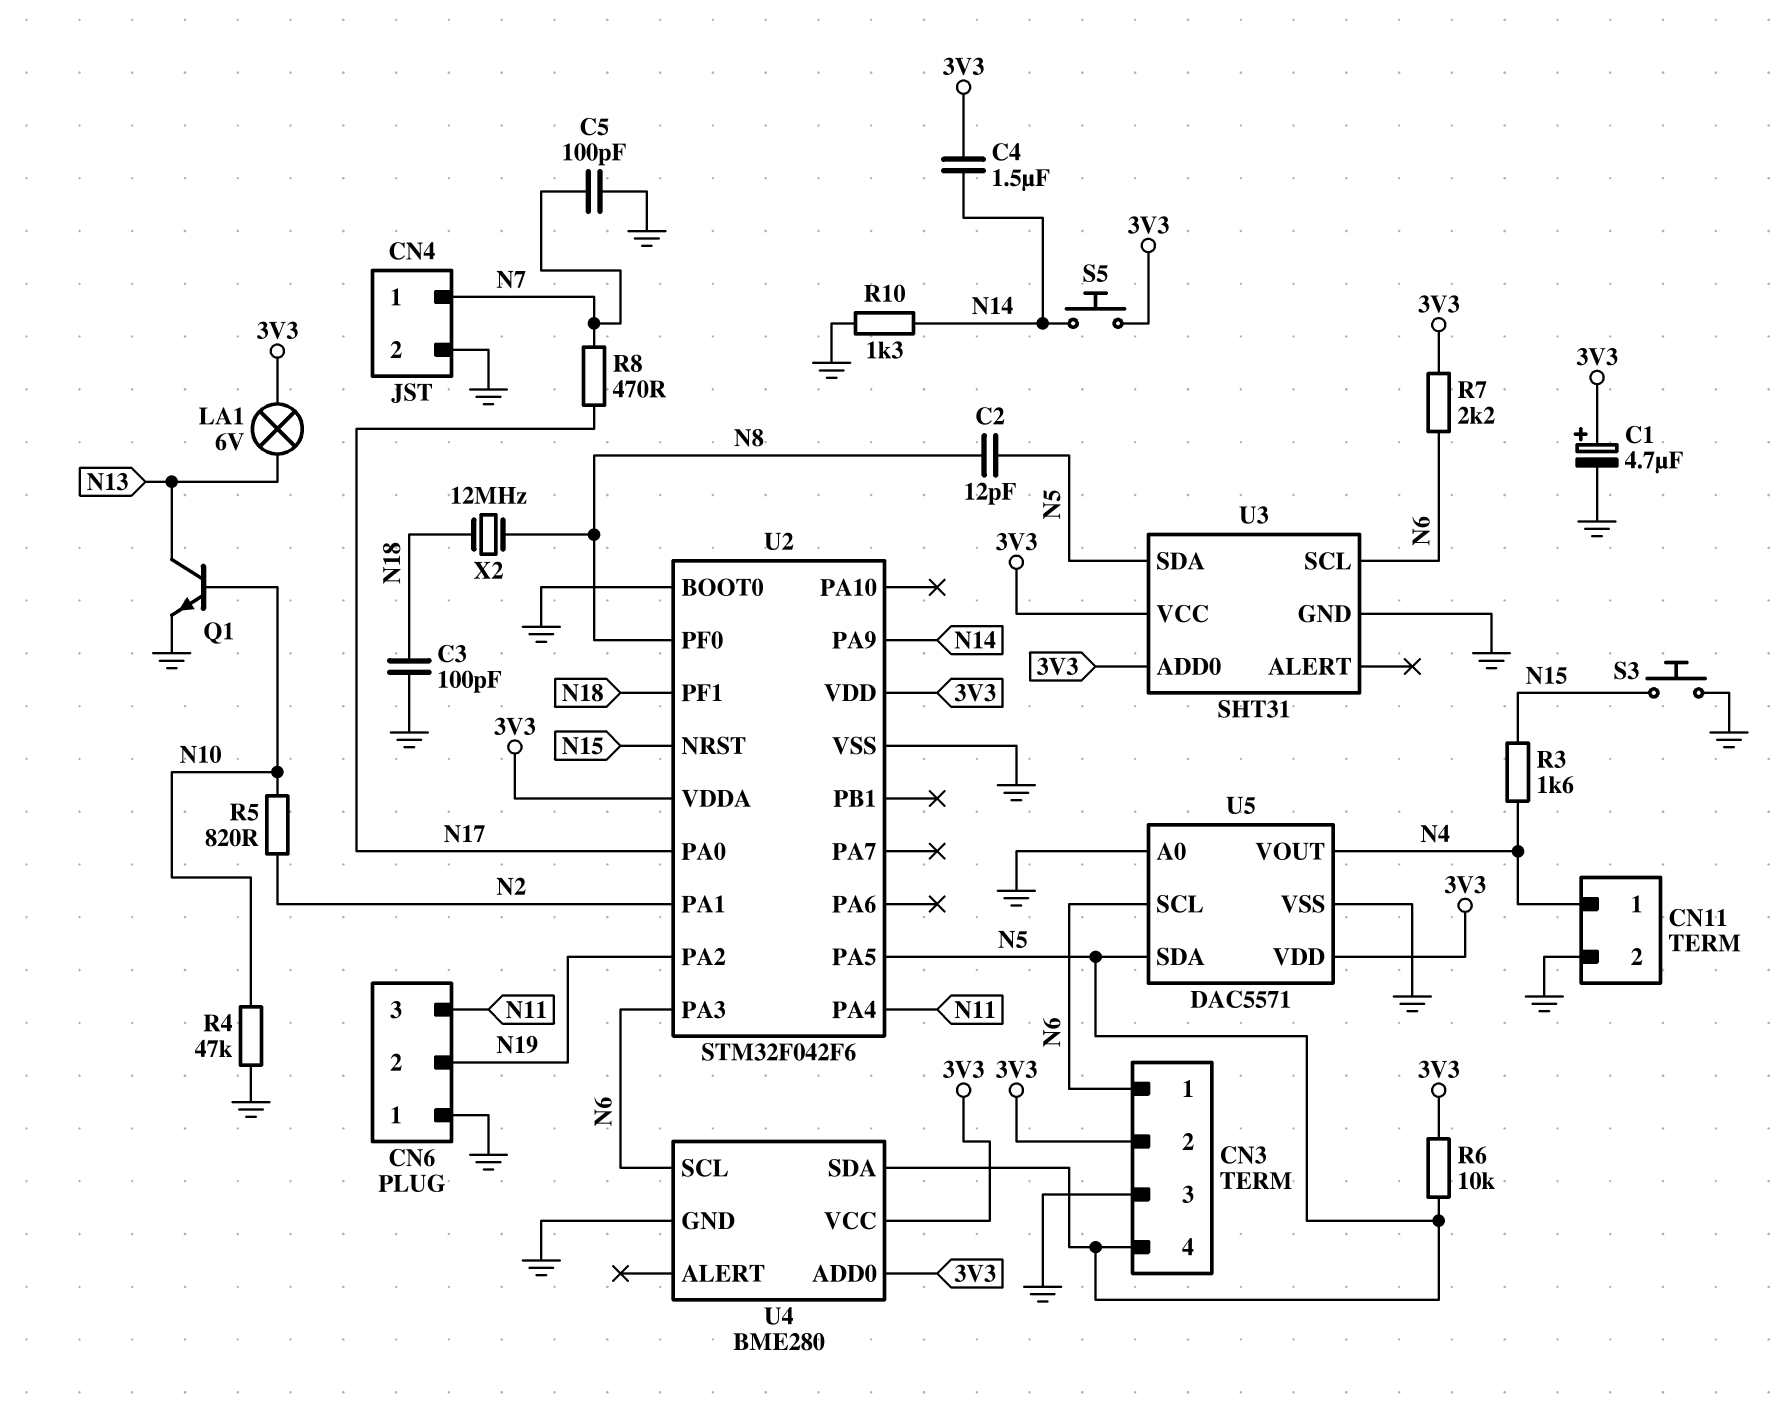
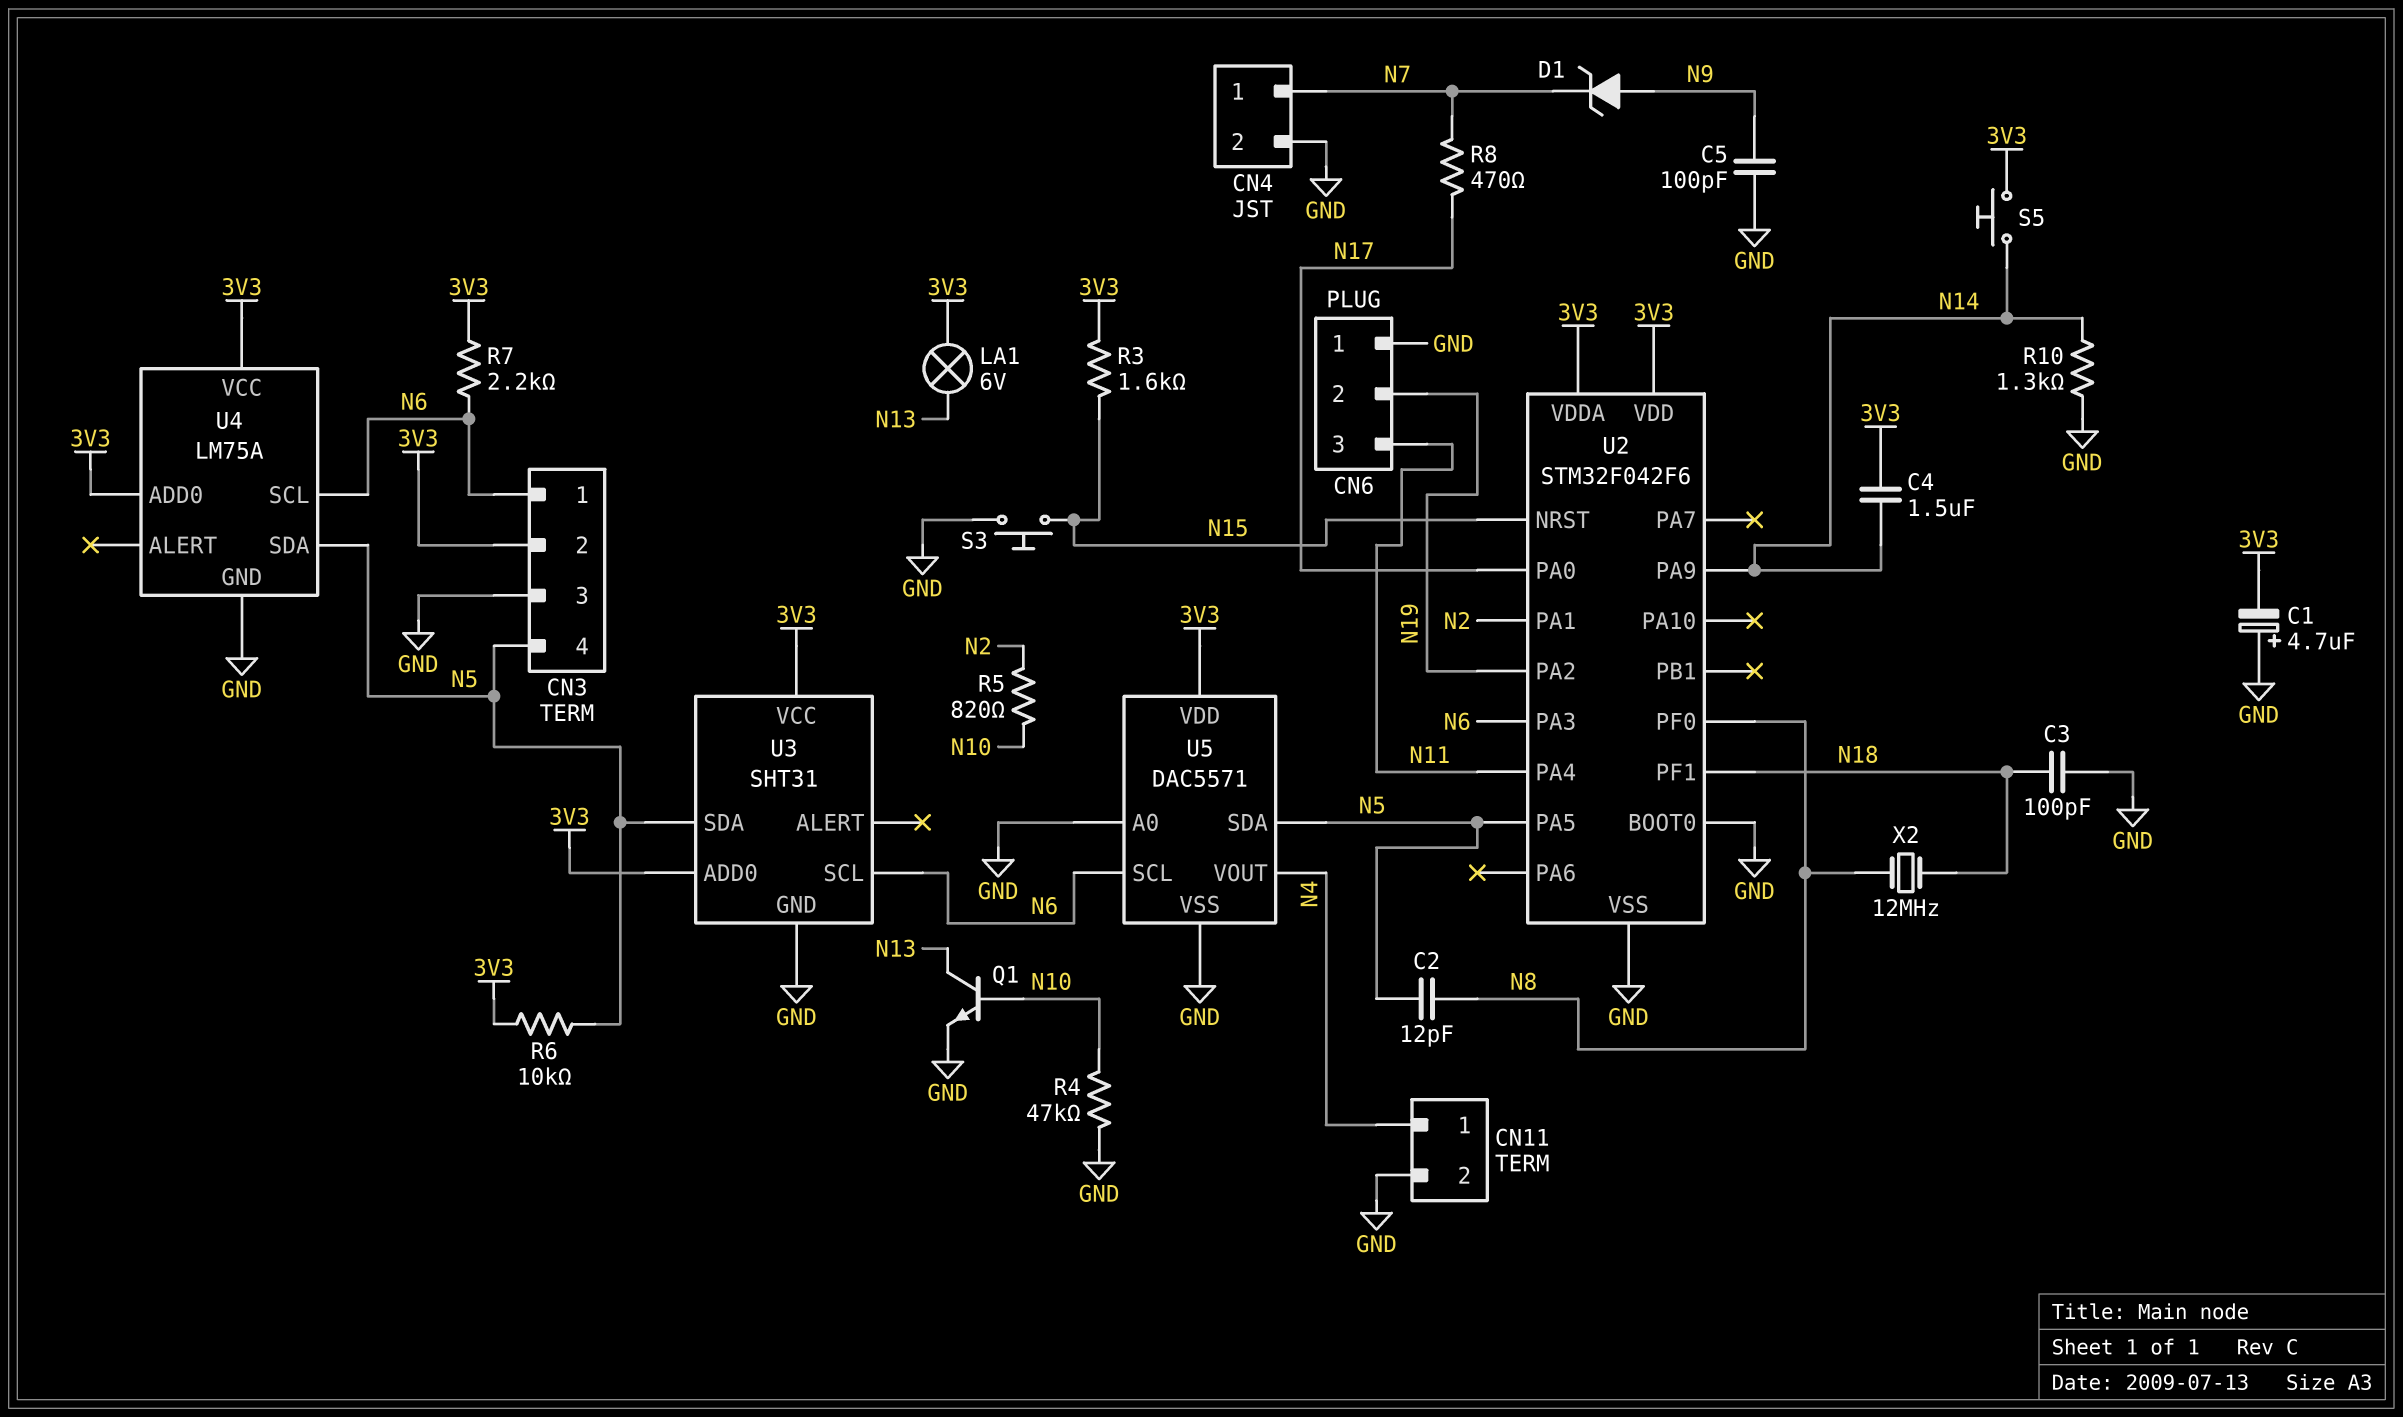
C1: 4.7uF (plus 3V3, minus GND) -> 4.7uF (plus GND, minus 3V3)
C5: 100pF (GND, N7) -> 100pF (GND, N9)
D1: none -> zener (A N9, K N7)
R3: 1.6k (N4, N15) -> 1.6k (3V3, N15)
U4: BME280 -> LM75A

